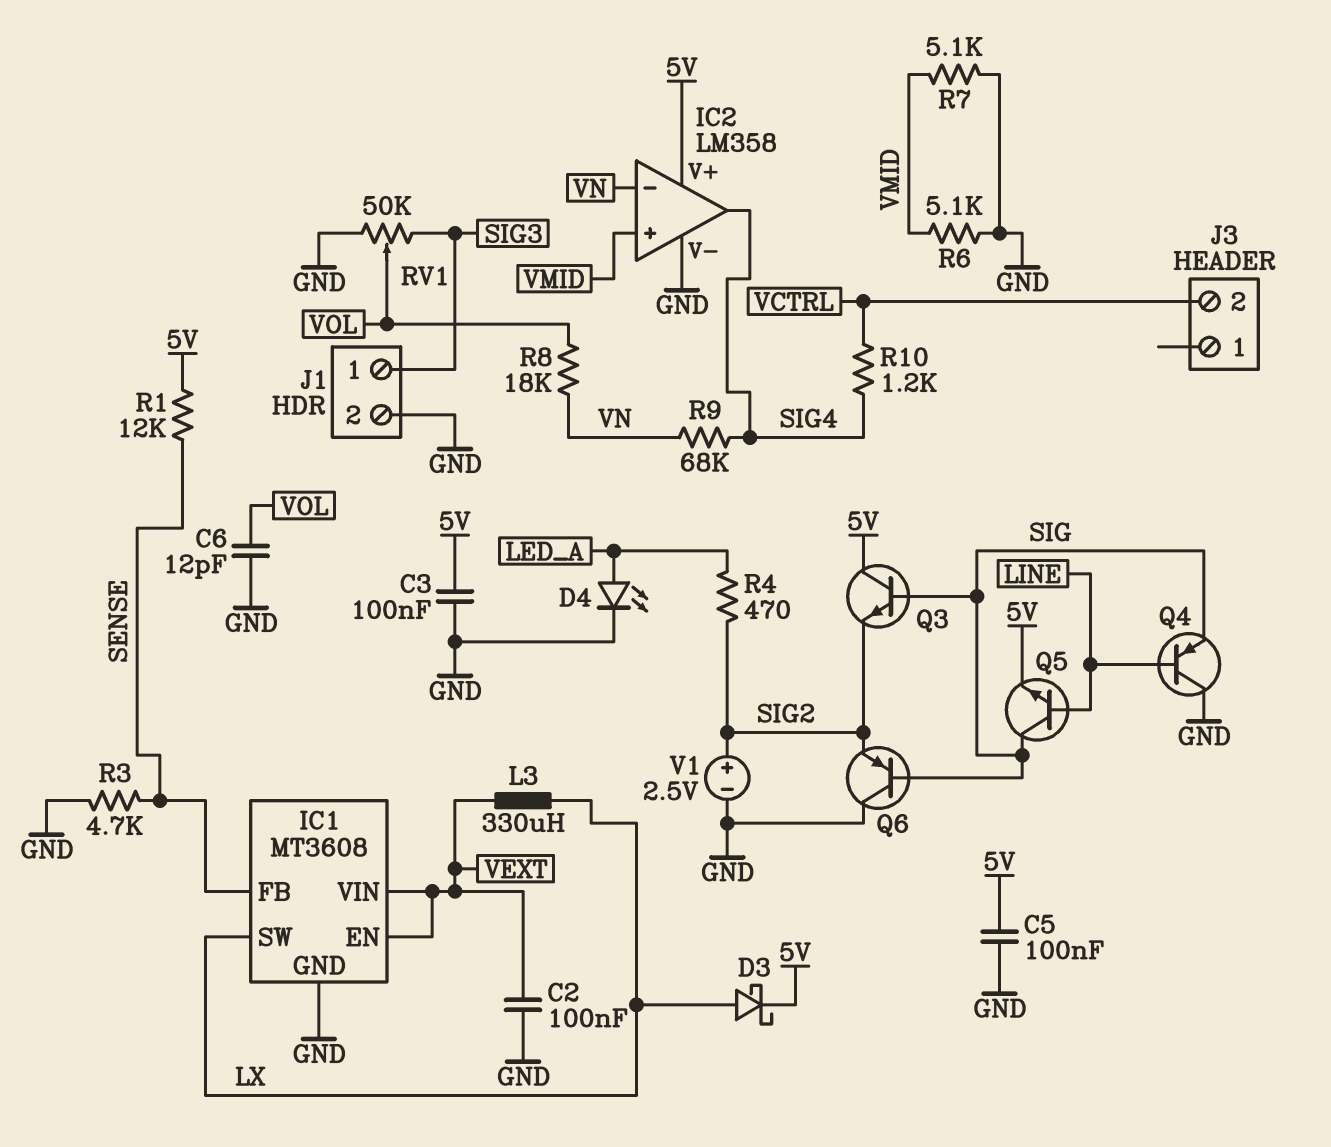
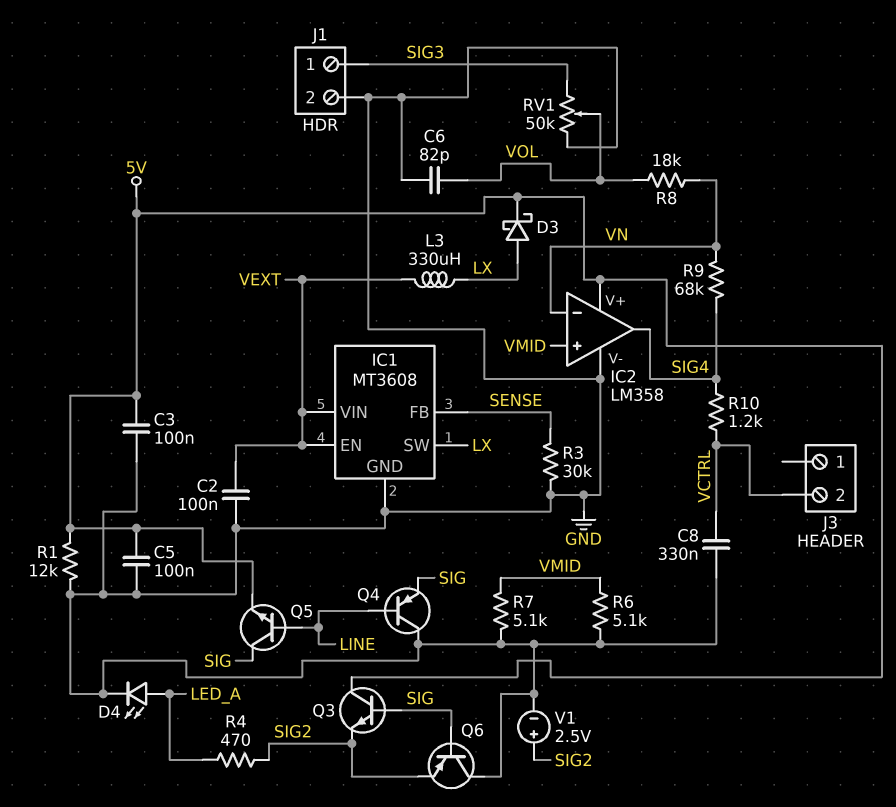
C6: 12pF (GND, VOL) -> 82pF (GND, VOL)
C8: none -> 330nF (GND, VCTRL)
R1: 12k (5V, SENSE) -> 12k (5V, GND)
R3: 4.7k (GND, SENSE) -> 30k (GND, SENSE)

